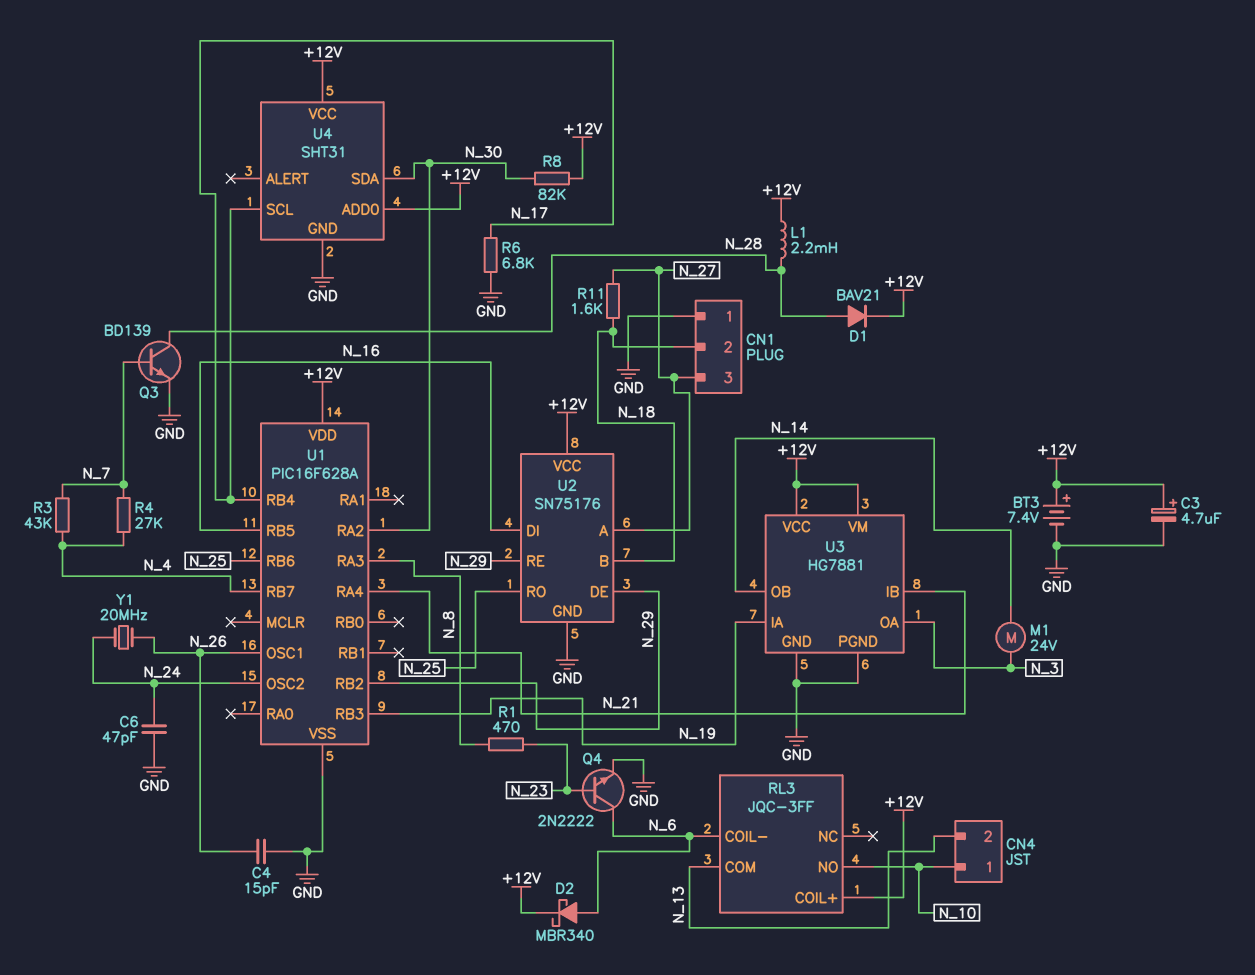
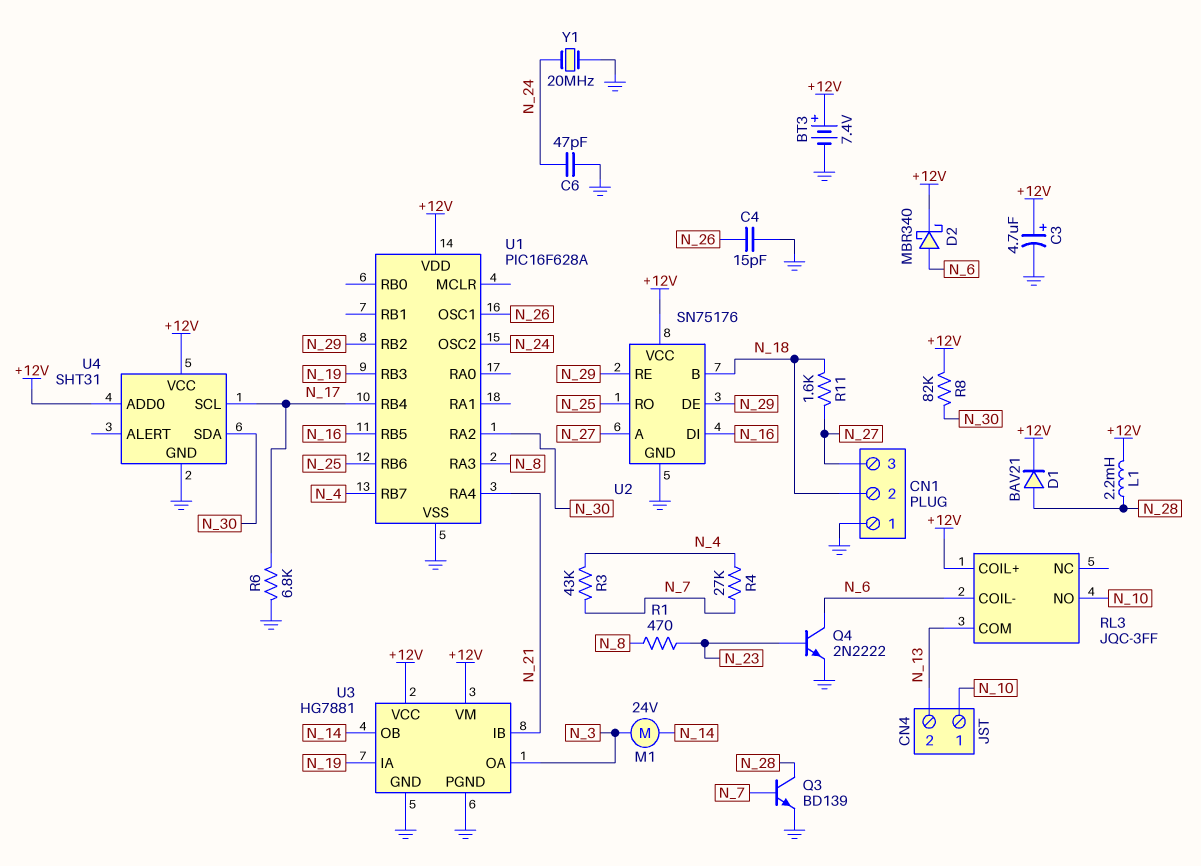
Y1: 20MHz (N_24, N_26) -> 20MHz (GND, N_24)

